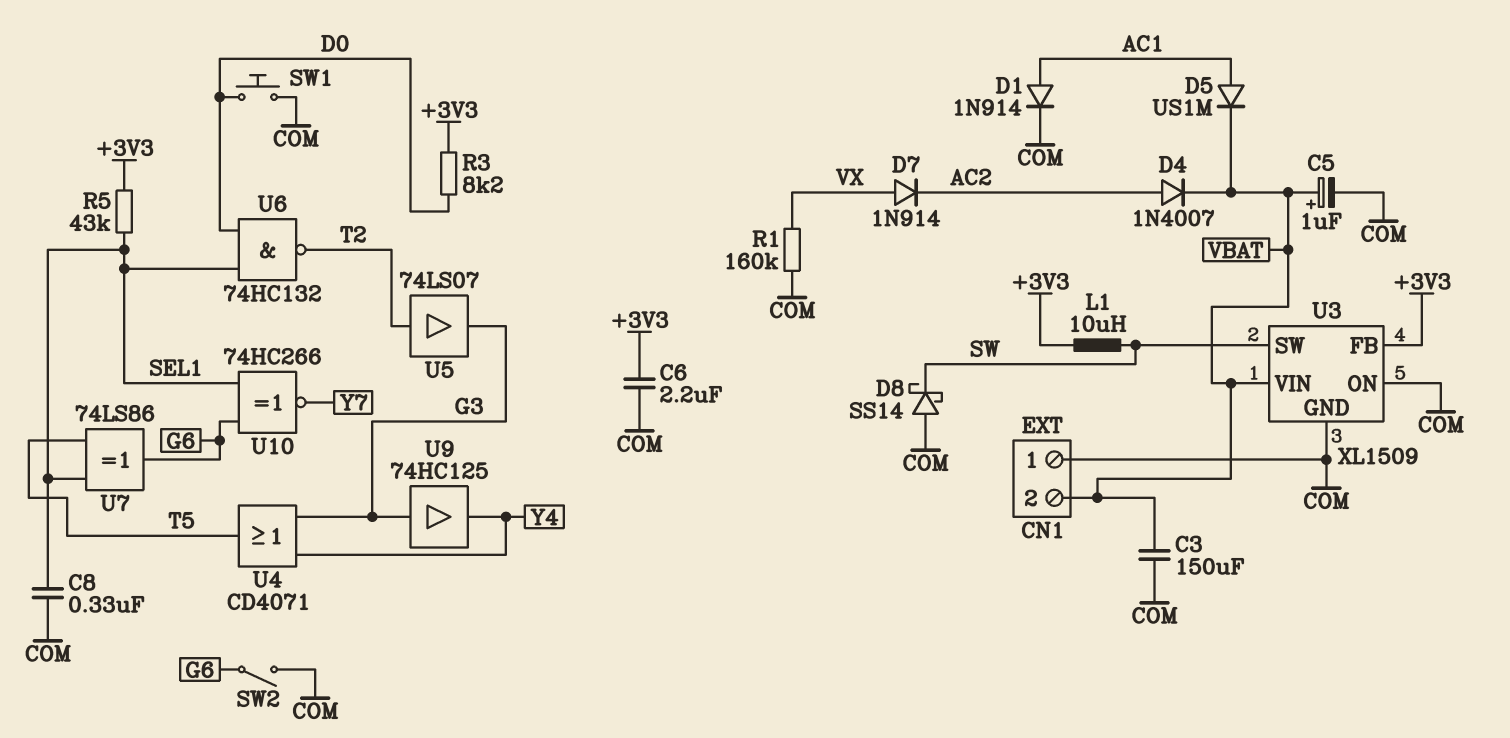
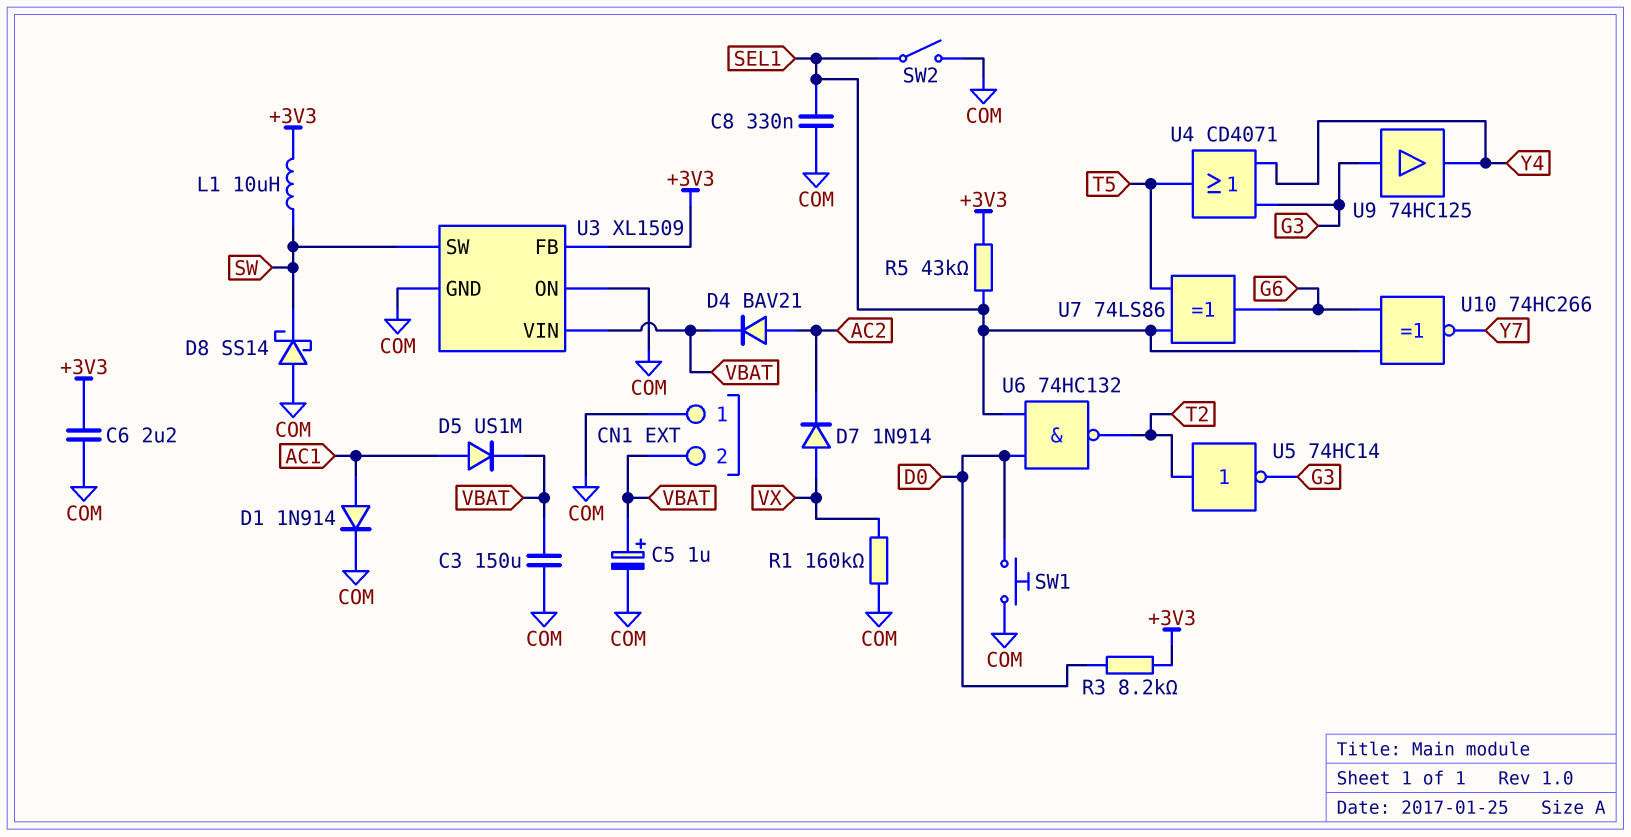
D4: diode 1N4007 (A AC2, K VBAT) -> diode BAV21 (A AC2, K VBAT)
SW2: switch (COM, G6) -> switch (COM, SEL1)
U5: buffer 74LS07 (in T2, out G3) -> NOT 74HC14 (in T2, out G3)

